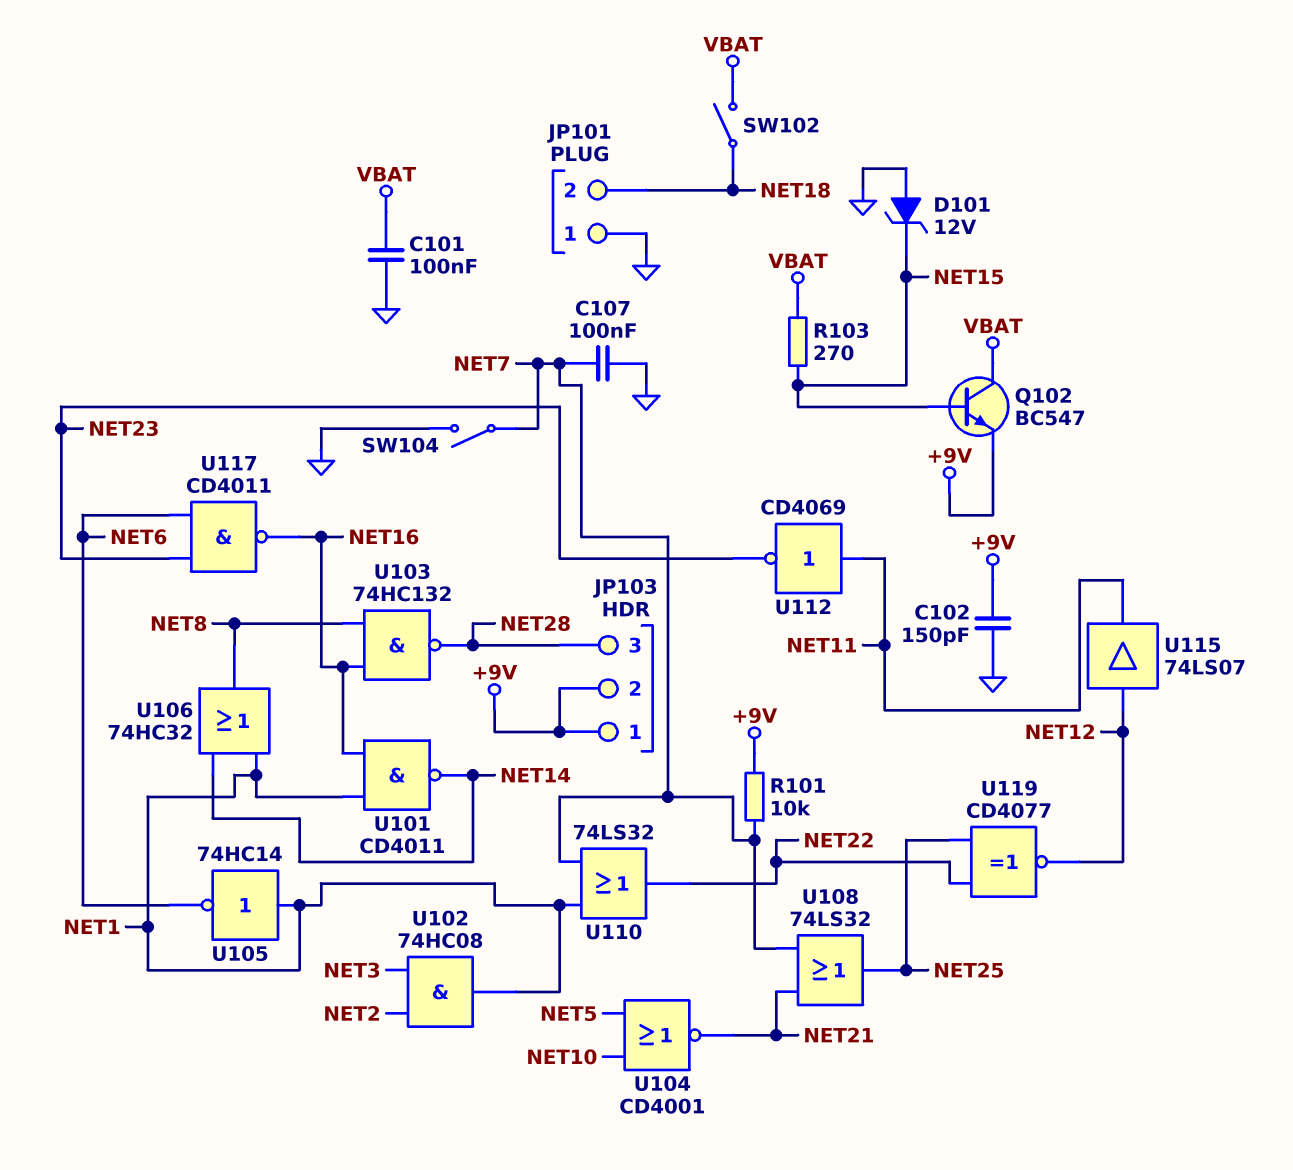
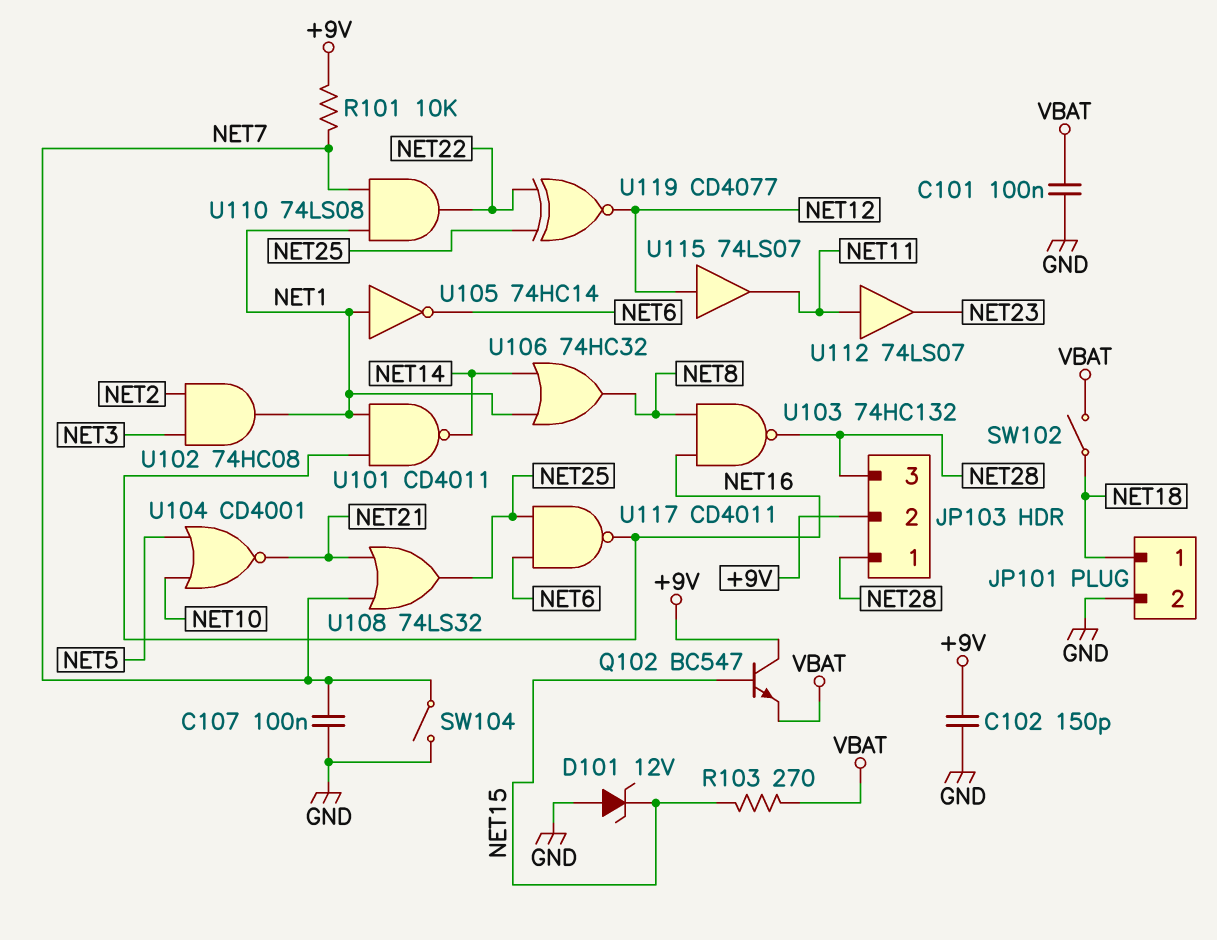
JP101 pin 1: GND -> NET18
JP101 pin 2: NET18 -> GND
JP103 pin 1: +9V -> NET28
Q102: NPN BC547 (B NET15, C VBAT, E +9V) -> NPN BC547 (B NET15, C +9V, E VBAT)
U110: OR 74LS32 (in NET1, in NET7, out NET22) -> AND 74LS08 (in NET1, in NET7, out NET22)
U112: NOT CD4069 (in NET11, out NET23) -> buffer 74LS07 (in NET11, out NET23)
U117: NAND CD4011 (in NET6, in NET23, out NET16) -> NAND CD4011 (in NET6, in NET25, out NET16)

